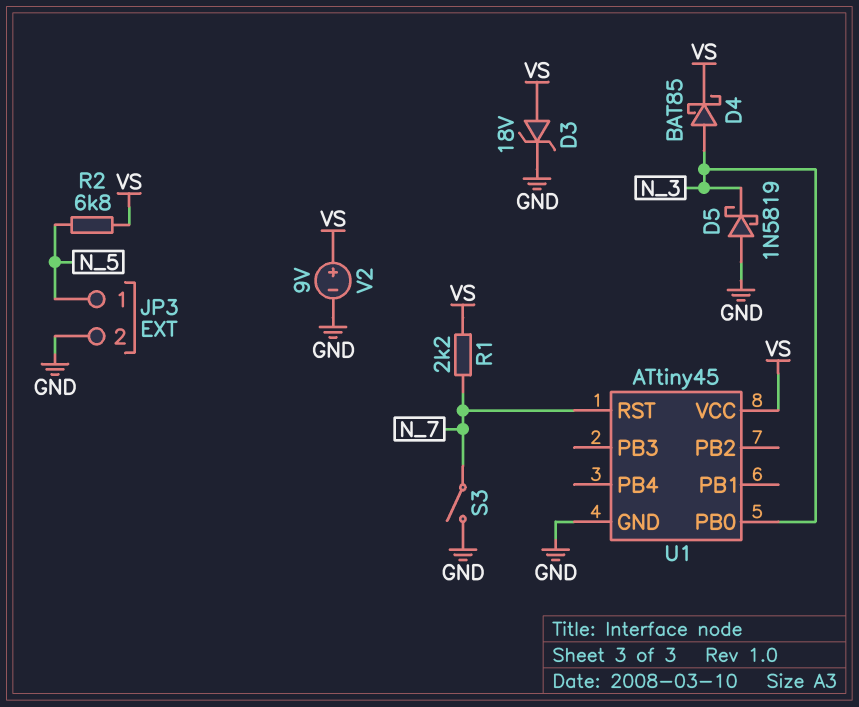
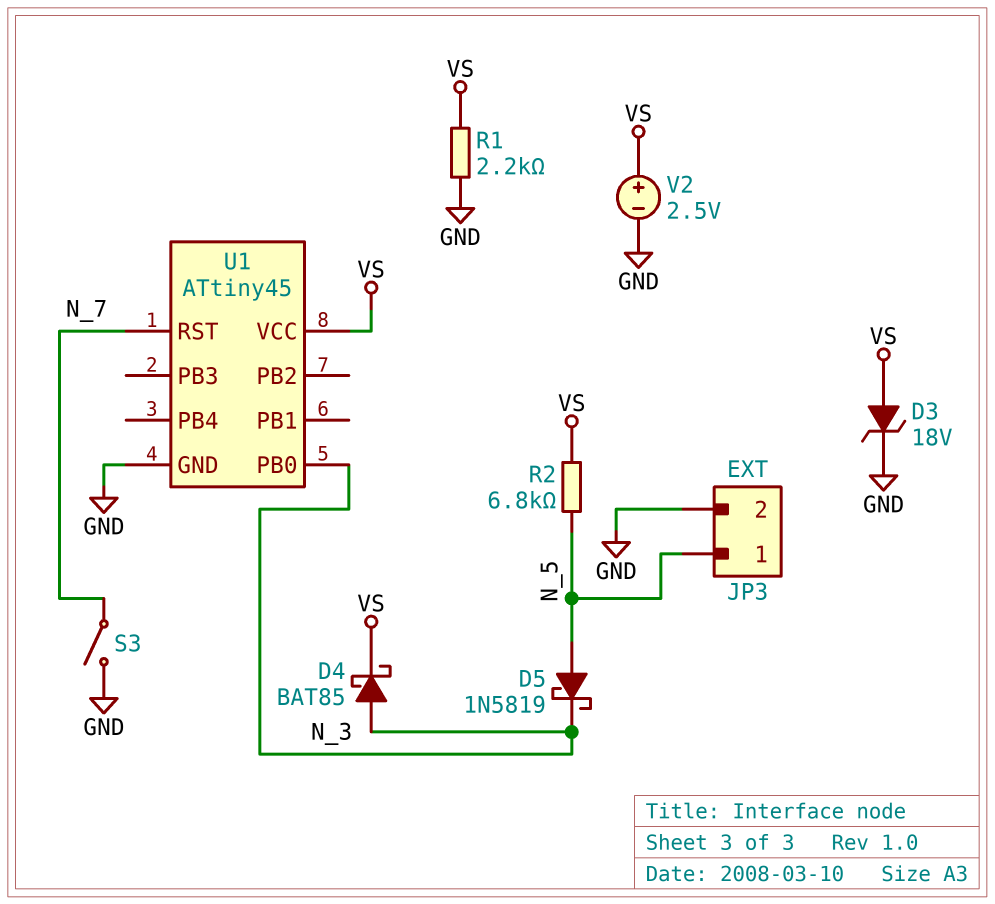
D5: schottky 1N5819 (A GND, K N_3) -> schottky 1N5819 (A N_5, K N_3)
R1: 2.2k (N_7, VS) -> 2.2k (GND, VS)
V2: 9V (plus VS, minus GND) -> 2.5V (plus VS, minus GND)

